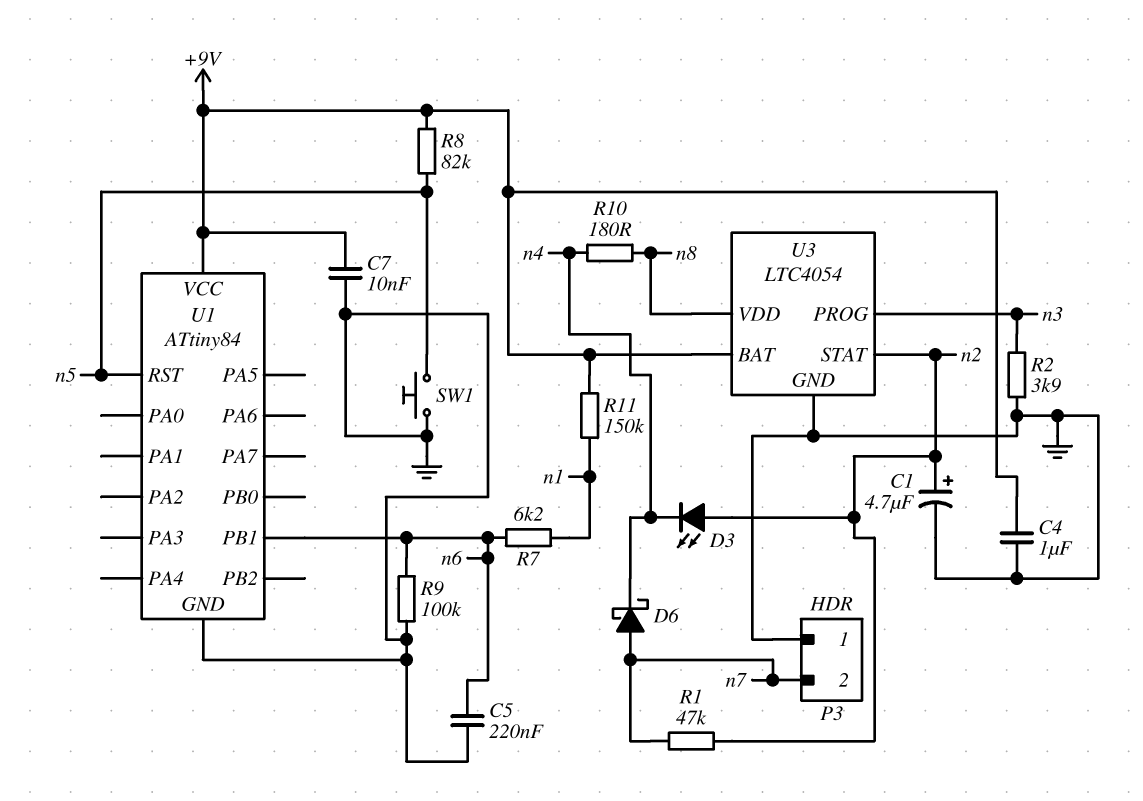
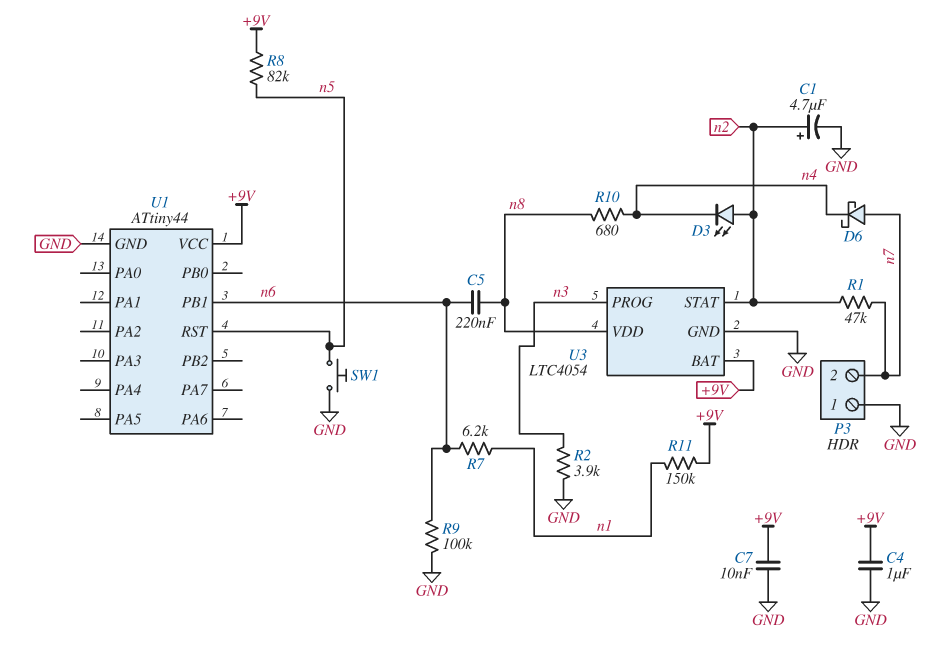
C5: 220nF (GND, n6) -> 220nF (n6, n8)
R10: 180 (n4, n8) -> 680 (n4, n8)
U1: ATtiny84 -> ATtiny44

